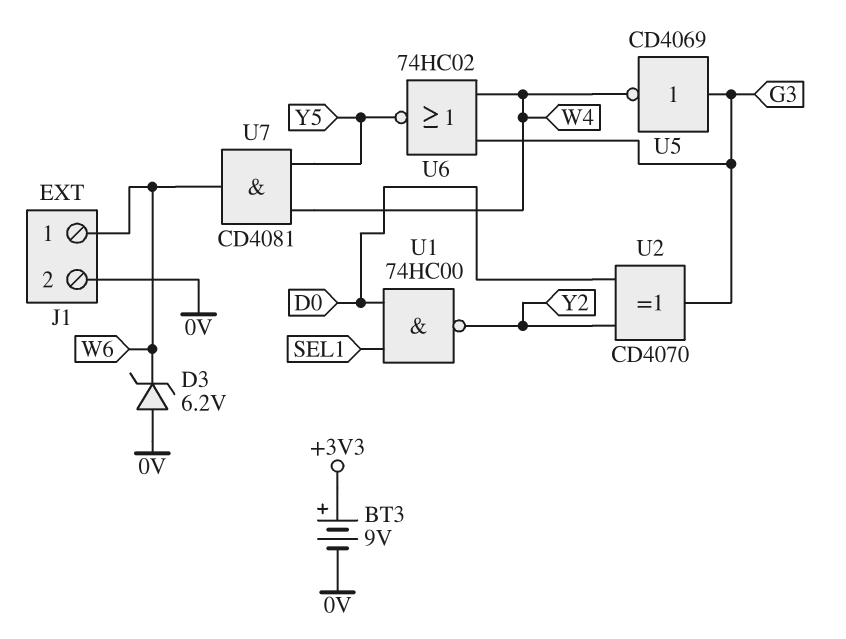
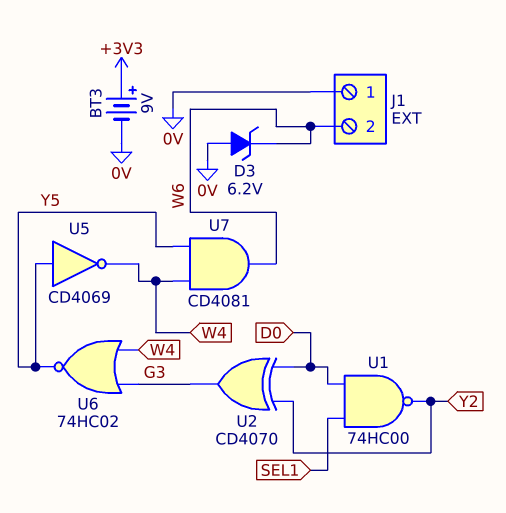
J1 pin 1: W6 -> 0V
J1 pin 2: 0V -> W6
U5: NOT CD4069 (in G3, out W4) -> NOT CD4069 (in Y5, out W4)

